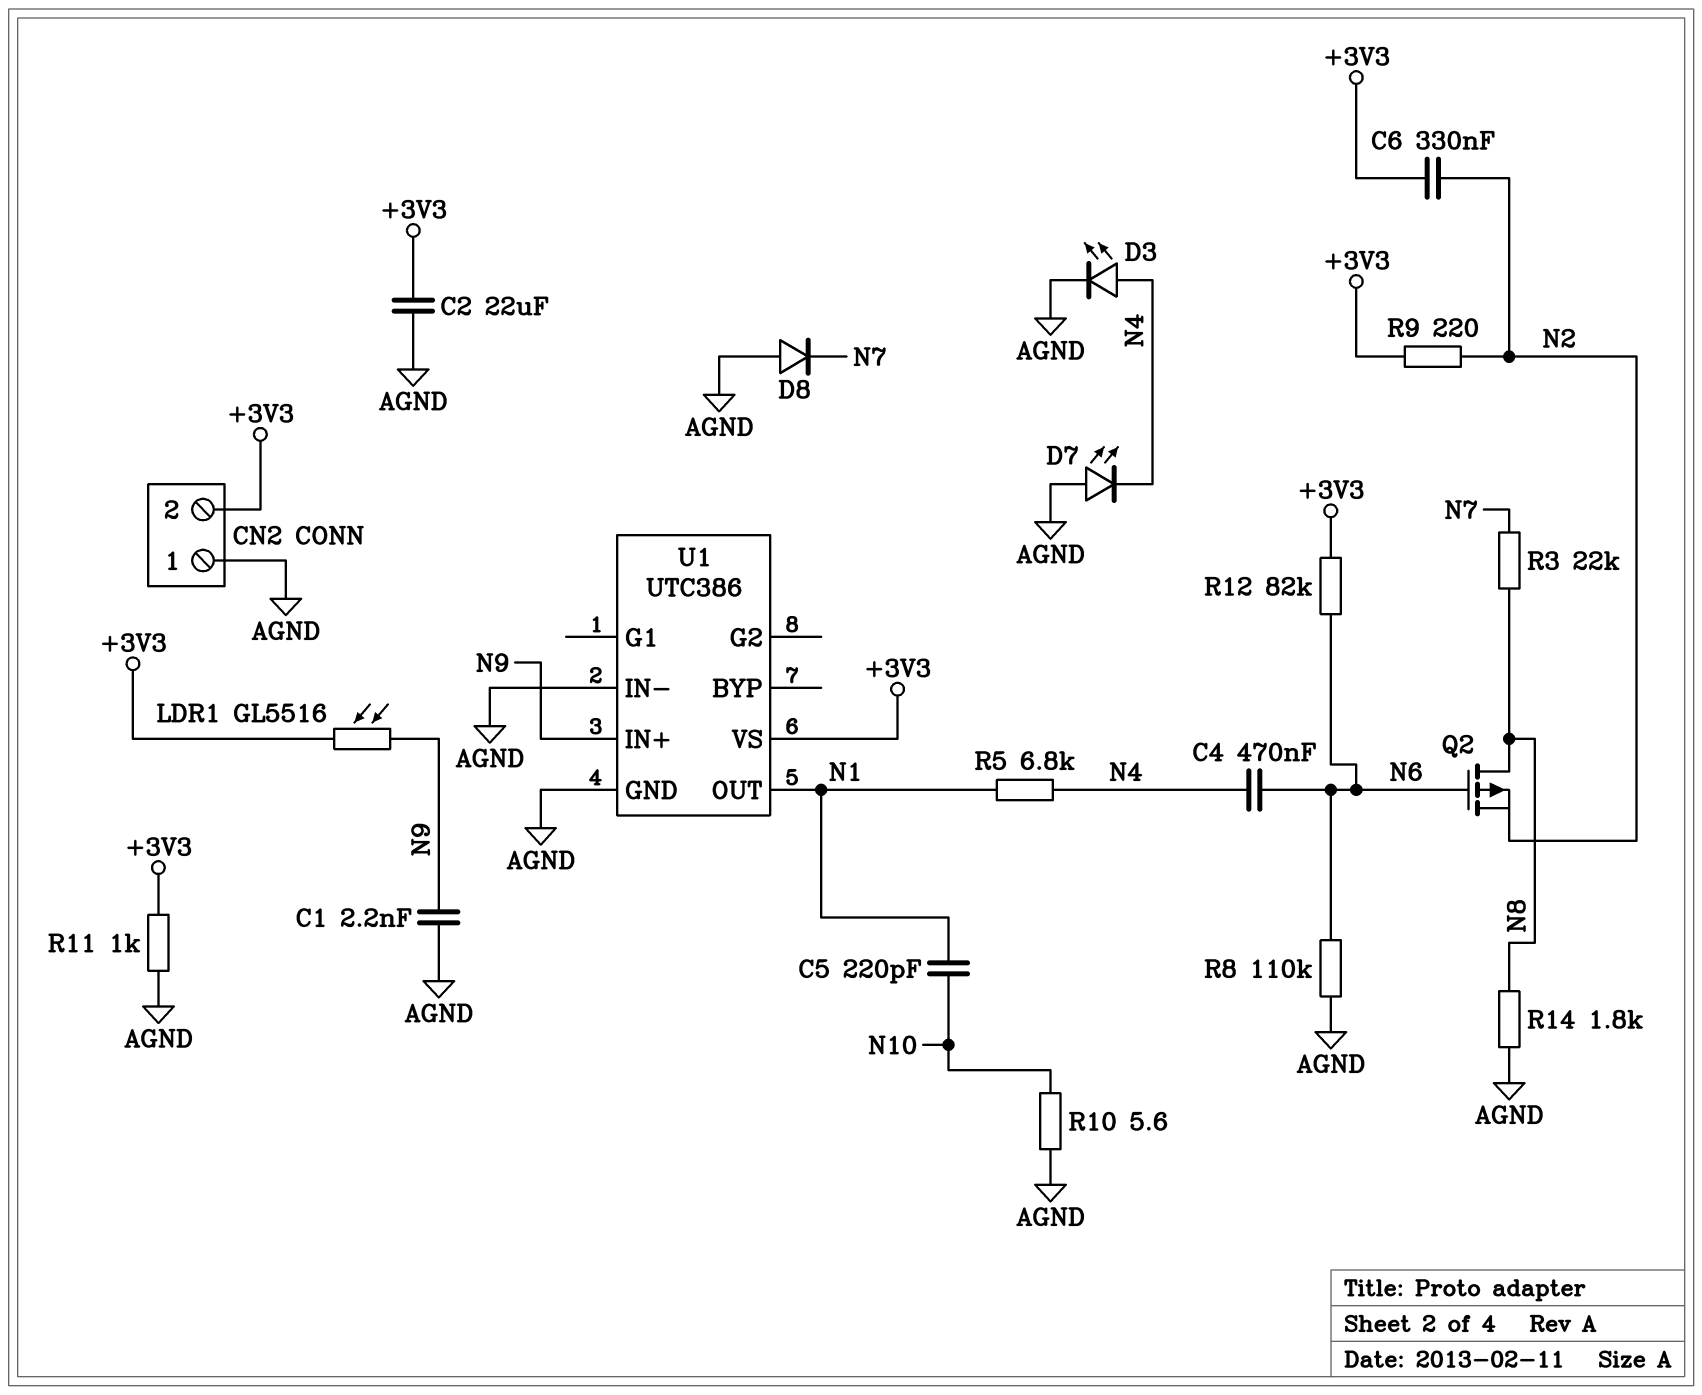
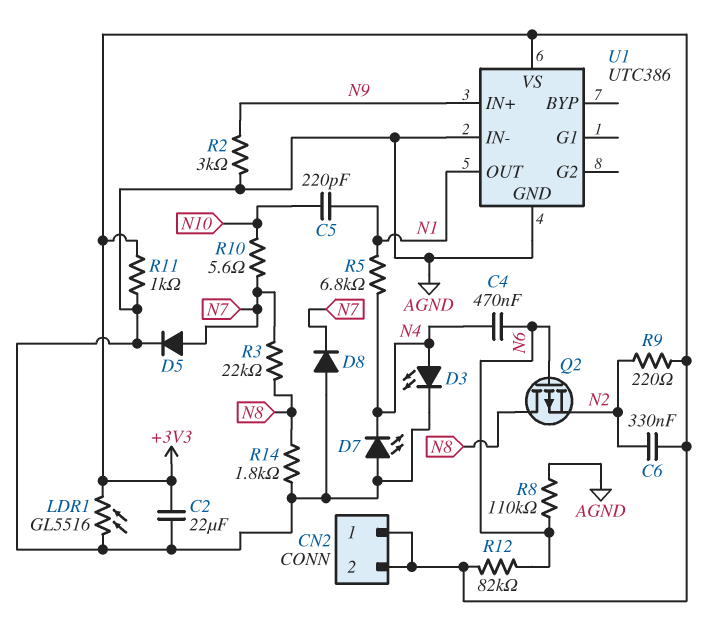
C1: 2.2nF (AGND, N9) -> none
CN2 pin 1: AGND -> +3V3
D5: none -> diode (A N7, K AGND)
LDR1: GL5516 (+3V3, N9) -> GL5516 (+3V3, AGND)
R2: none -> 3k (AGND, N9)
R10: 5.6 (AGND, N10) -> 5.6 (N7, N10)

